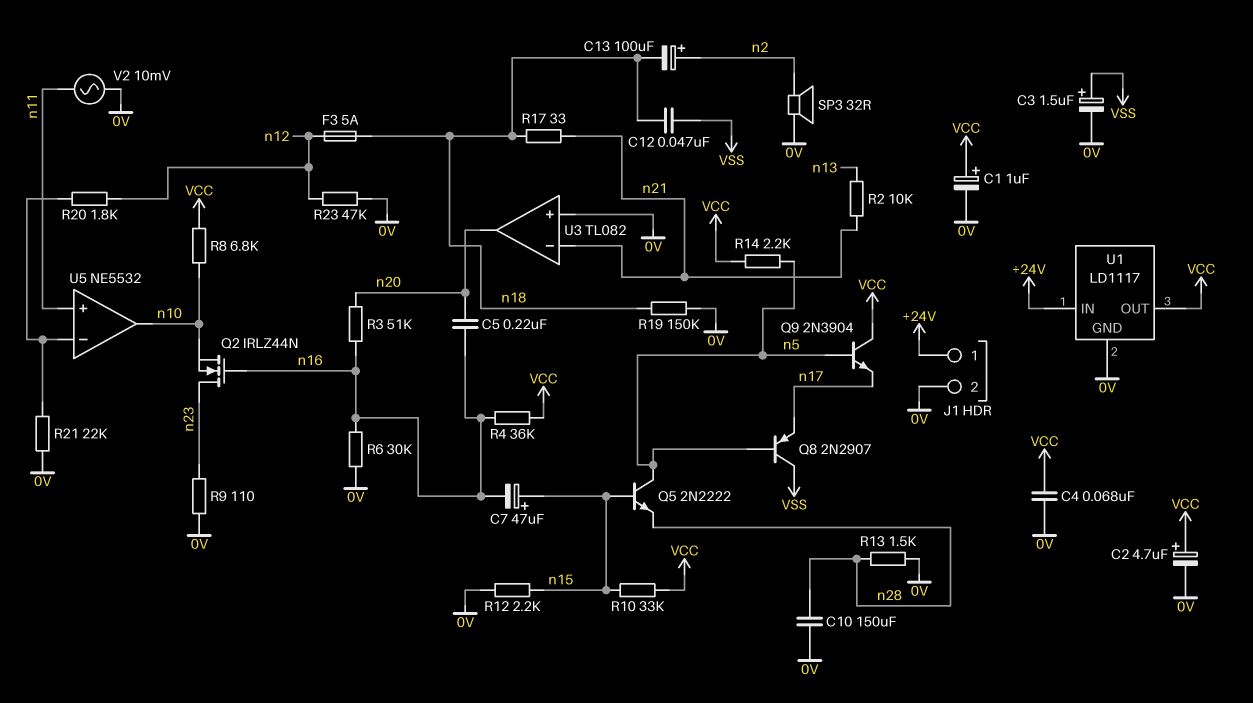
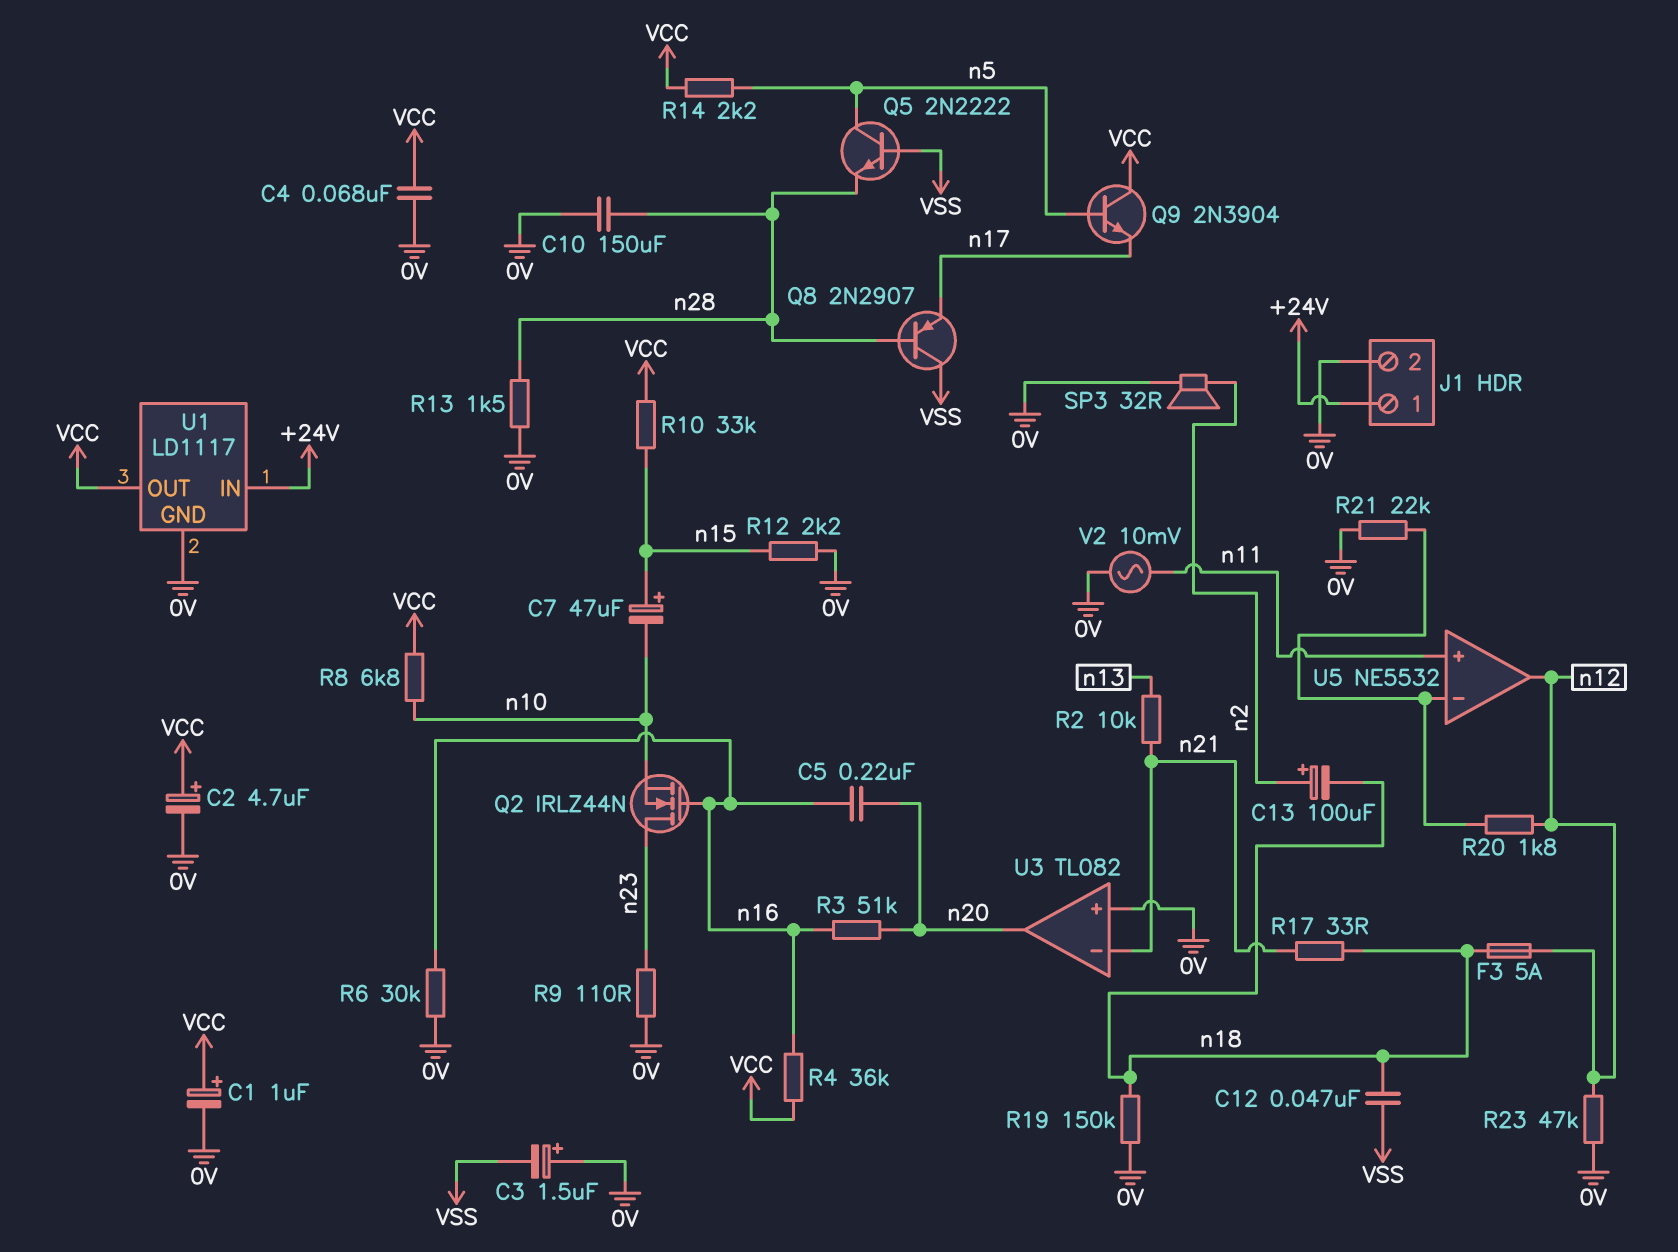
C3: 1.5uF (plus VSS, minus 0V) -> 1.5uF (plus 0V, minus VSS)
C7: 47uF (plus n15, minus n16) -> 47uF (plus n15, minus n10)
Q5: NPN 2N2222 (B n15, C n5, E n28) -> NPN 2N2222 (B VSS, C n5, E n28)
Q8: PNP 2N2907 (B n5, C VSS, E n17) -> PNP 2N2907 (B n28, C VSS, E n17)
U5 pin out: n10 -> n12

